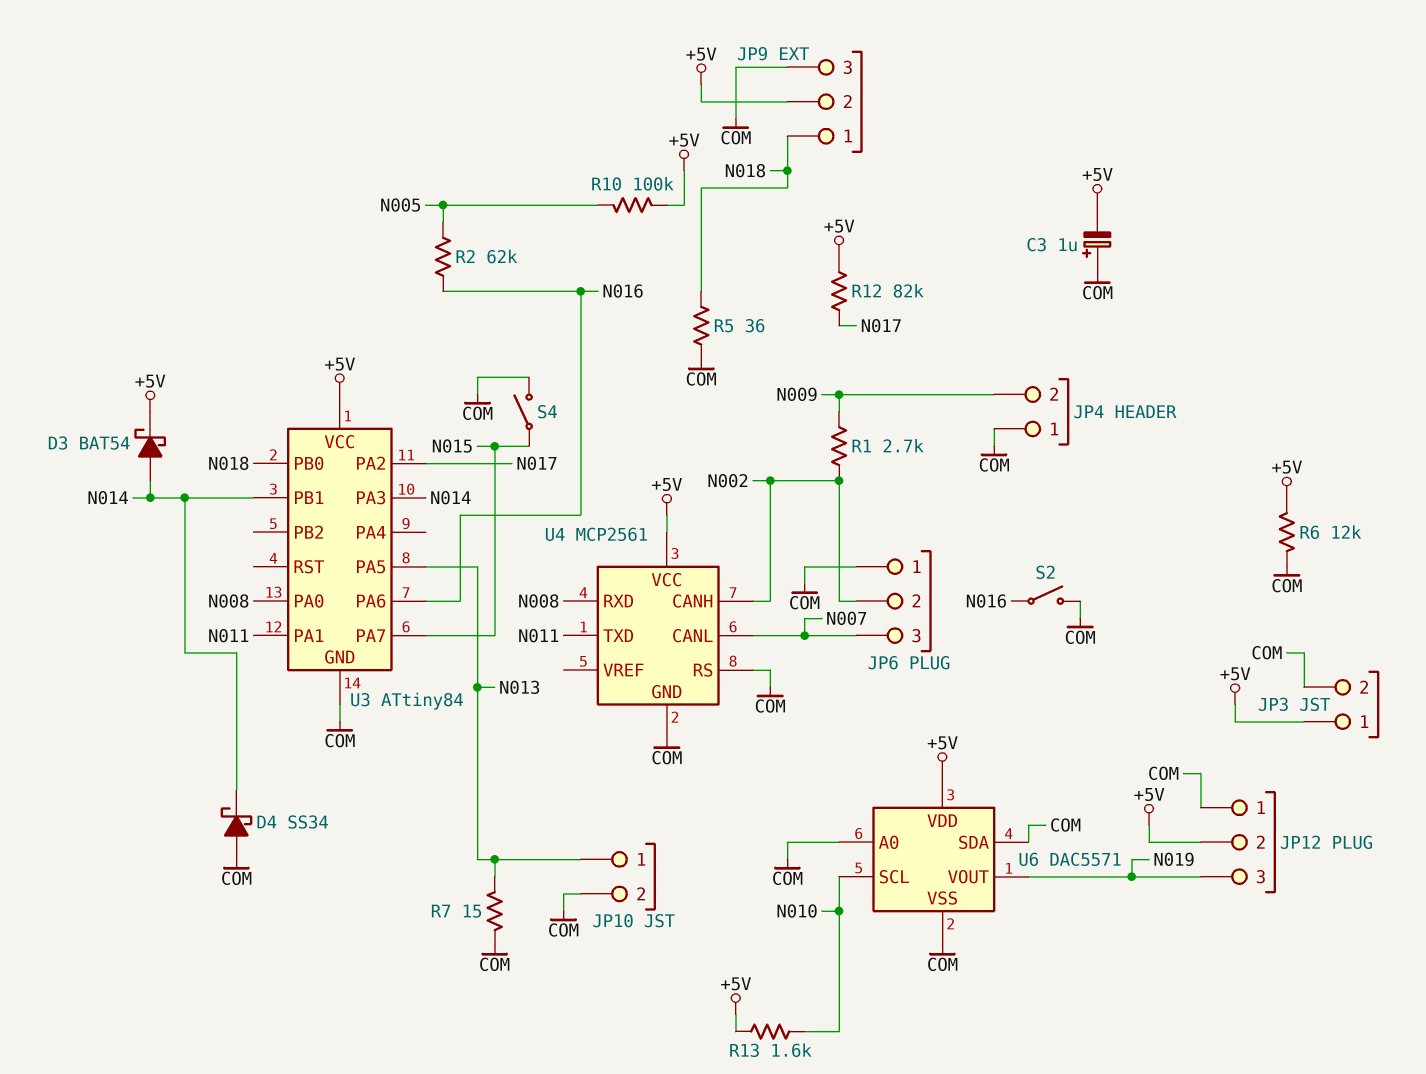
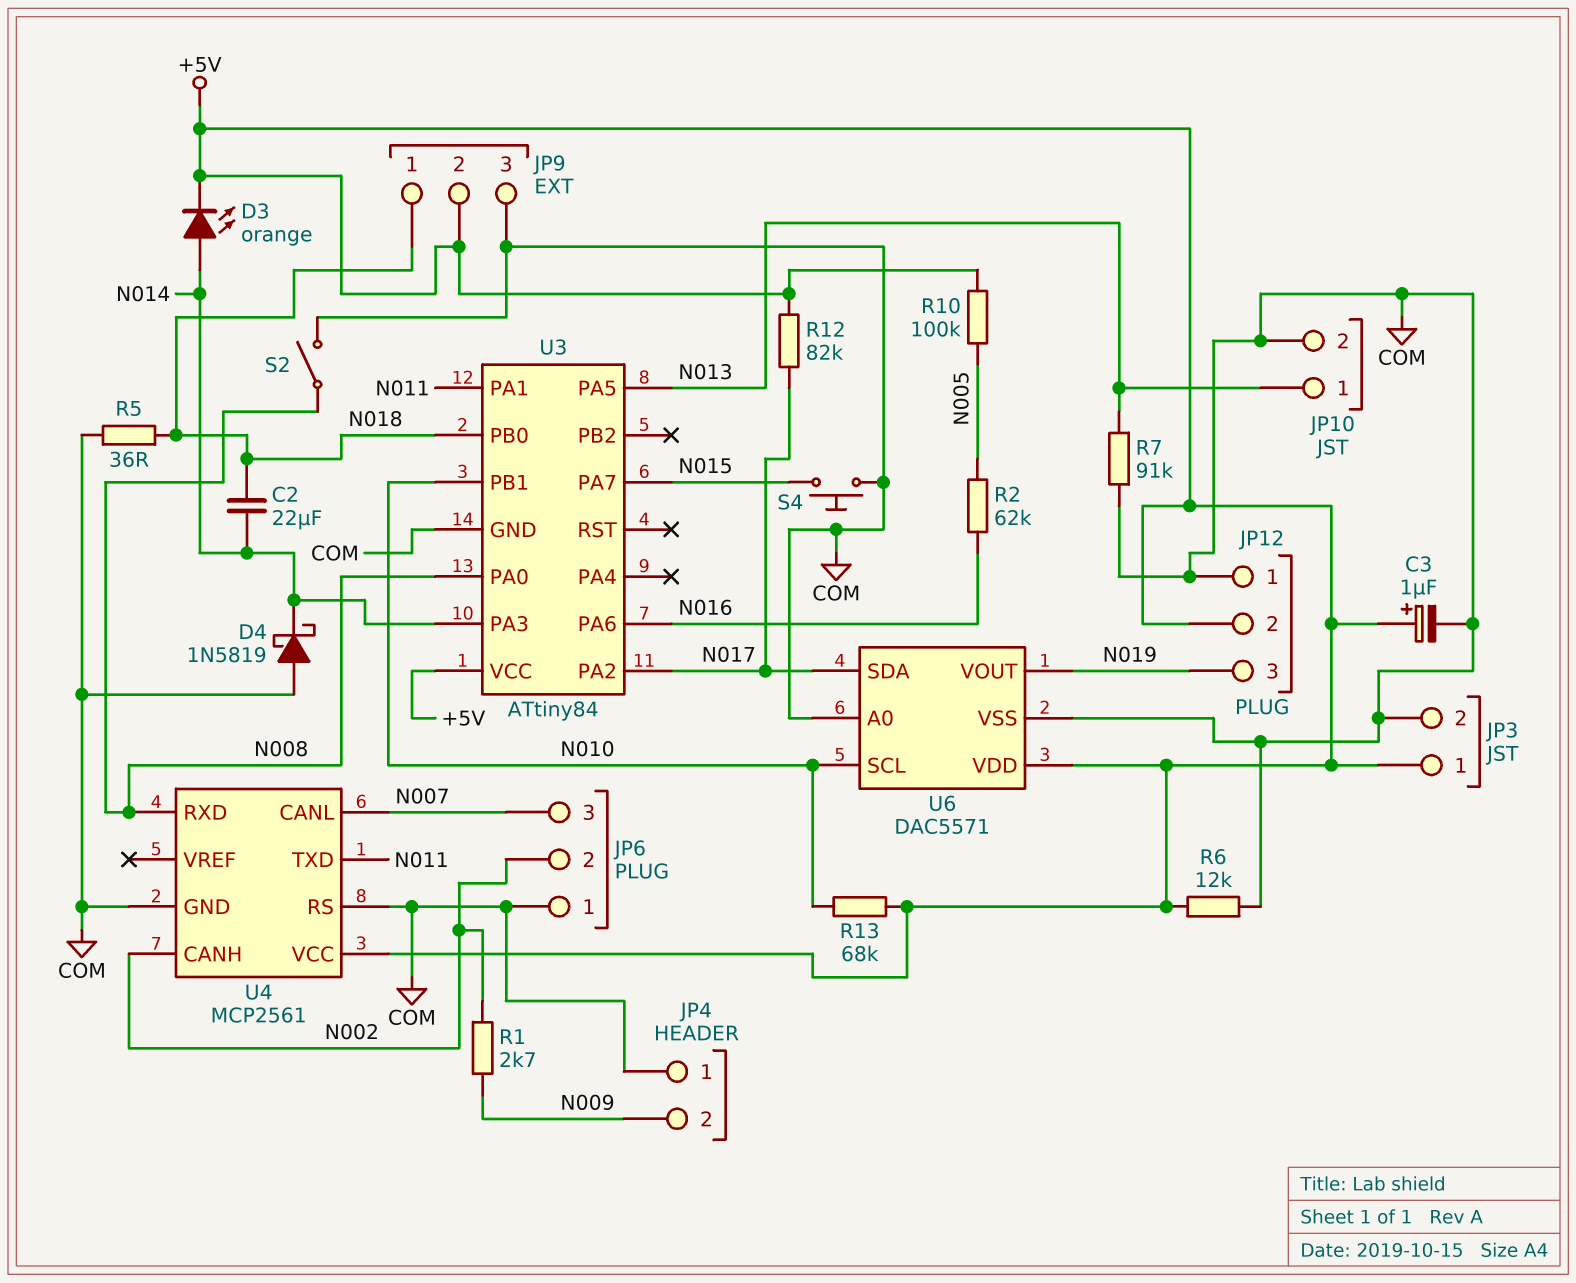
C2: none -> 22uF (N014, N018)
C3: 1uF (plus COM, minus +5V) -> 1uF (plus +5V, minus COM)
D3: schottky BAT54 (A N014, K +5V) -> LED orange (A N014, K +5V)
D4: schottky SS34 (A COM, K N014) -> schottky 1N5819 (A COM, K N014)
R7: 15 (COM, N013) -> 91k (COM, N013)
R13: 1.6k (+5V, N010) -> 68k (+5V, N010)
S2: switch (COM, N016) -> switch (COM, N008)
S4: switch (COM, N015) -> button (COM, N015)
U3 pin PB1: N014 -> N010
U6 pin SDA: COM -> N017

